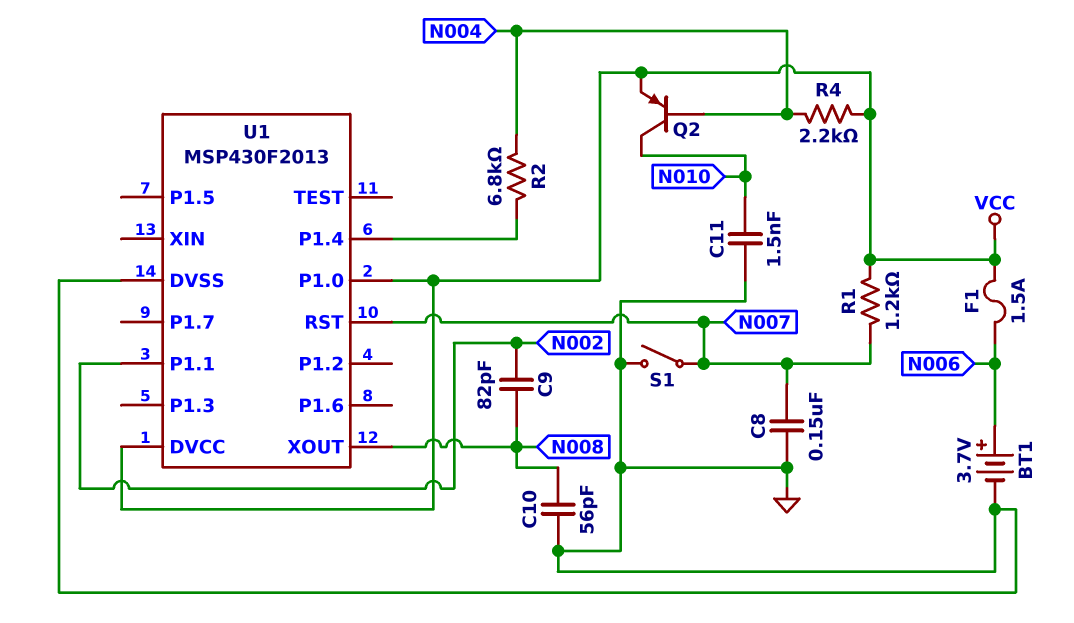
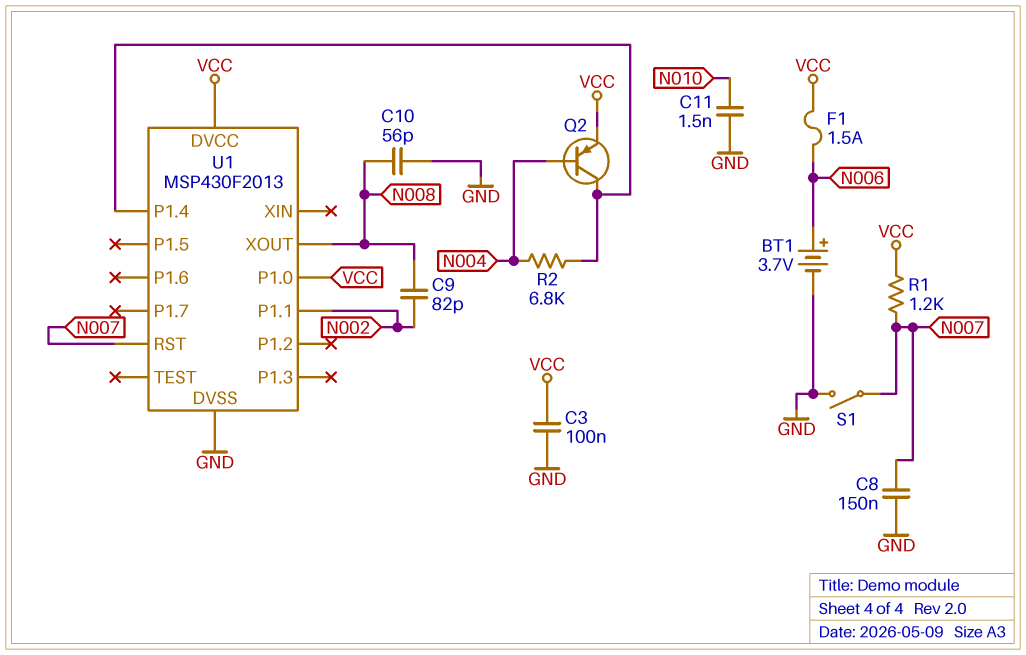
C3: none -> 100nF (GND, VCC)
Q2: PNP (B N004, C N010, E VCC) -> PNP (B N004, C U1/P1.4, E VCC)
R4: 2.2k (N004, VCC) -> none

